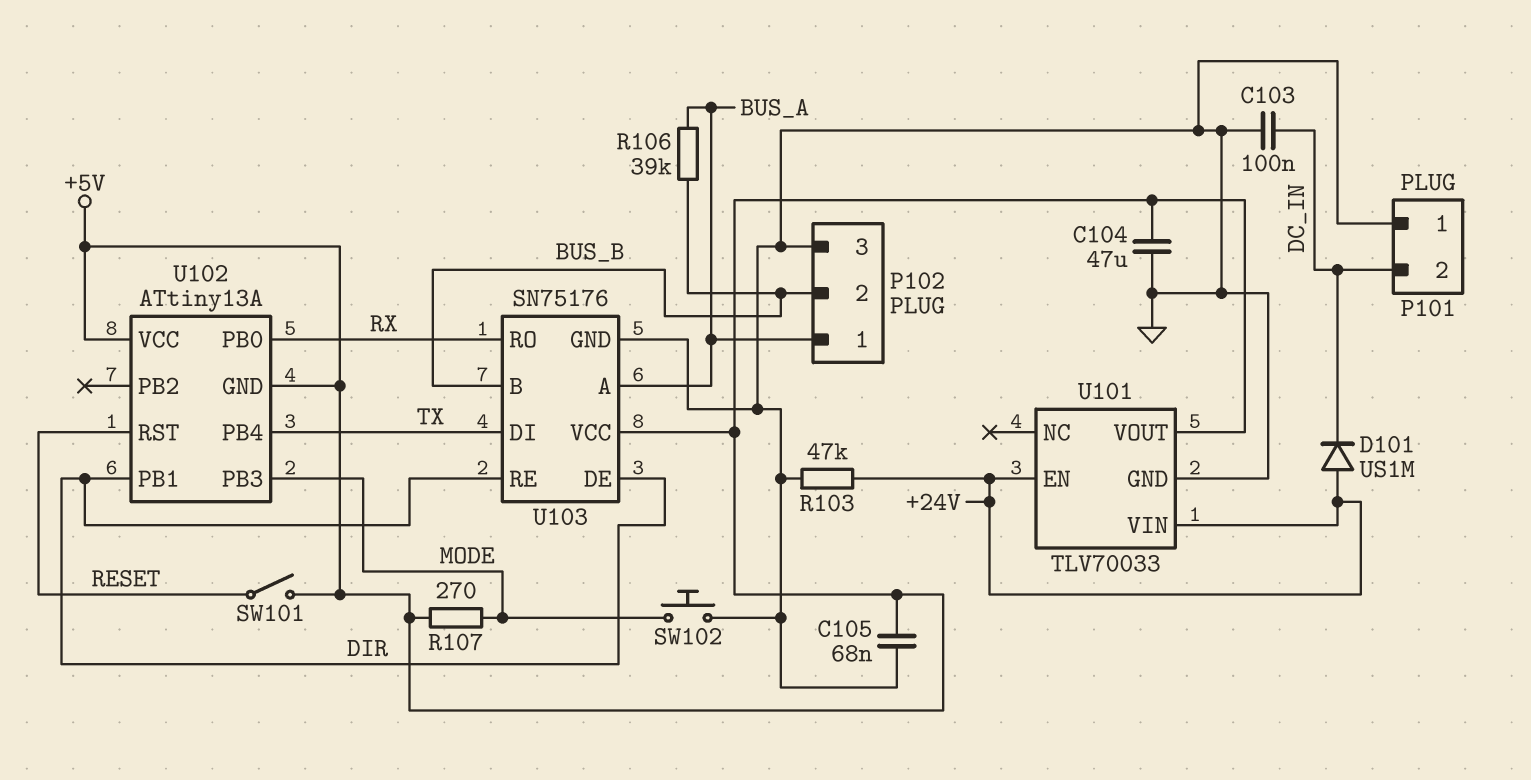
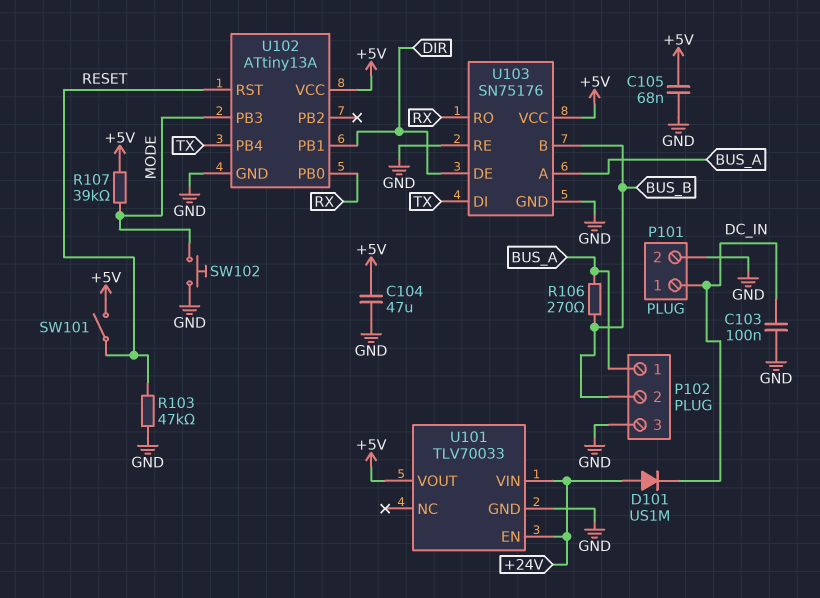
P101 pin 1: GND -> DC_IN
P101 pin 2: DC_IN -> GND
R103: 47k (+24V, GND) -> 47k (GND, RESET)
R106: 39k (BUS_A, BUS_B) -> 270 (BUS_A, BUS_B)
R107: 270 (+5V, MODE) -> 39k (+5V, MODE)
U102 pin GND: +5V -> GND
U103 pin RE: DIR -> GND

